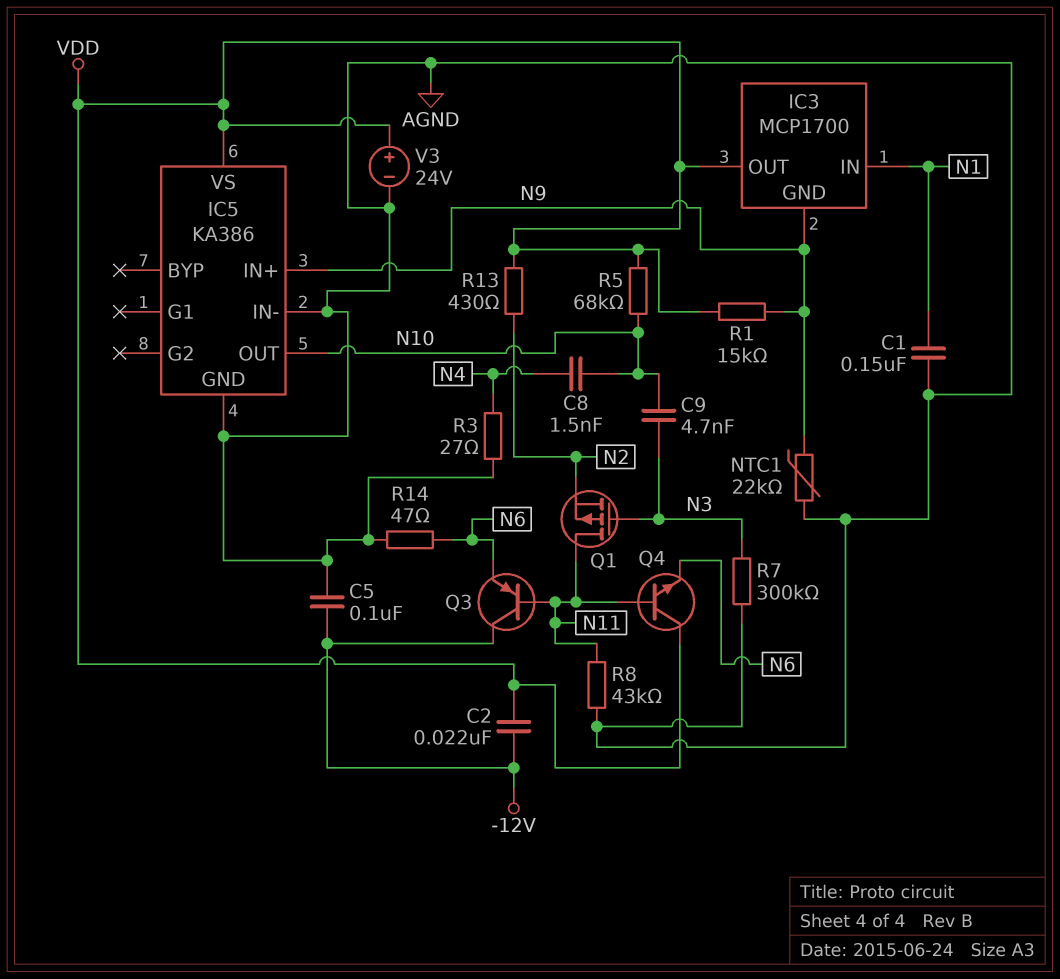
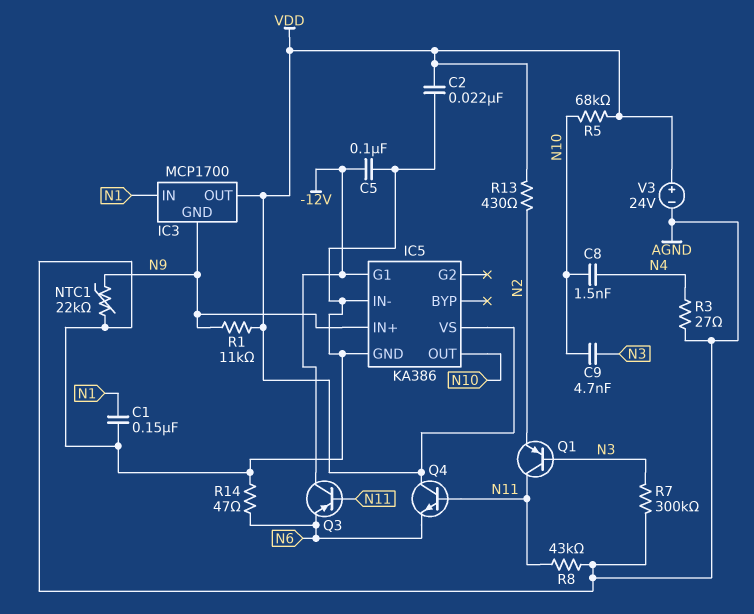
C2: 22nF (-12V, VDD) -> 22nF (AGND, VDD)
IC5 pin G1: none -> -12V
Q1: PMOS (G N3, D N11, S N2) -> PNP (B N3, C N11, E N2)
R1: 15k (N9, VDD) -> 11k (N9, VDD)

